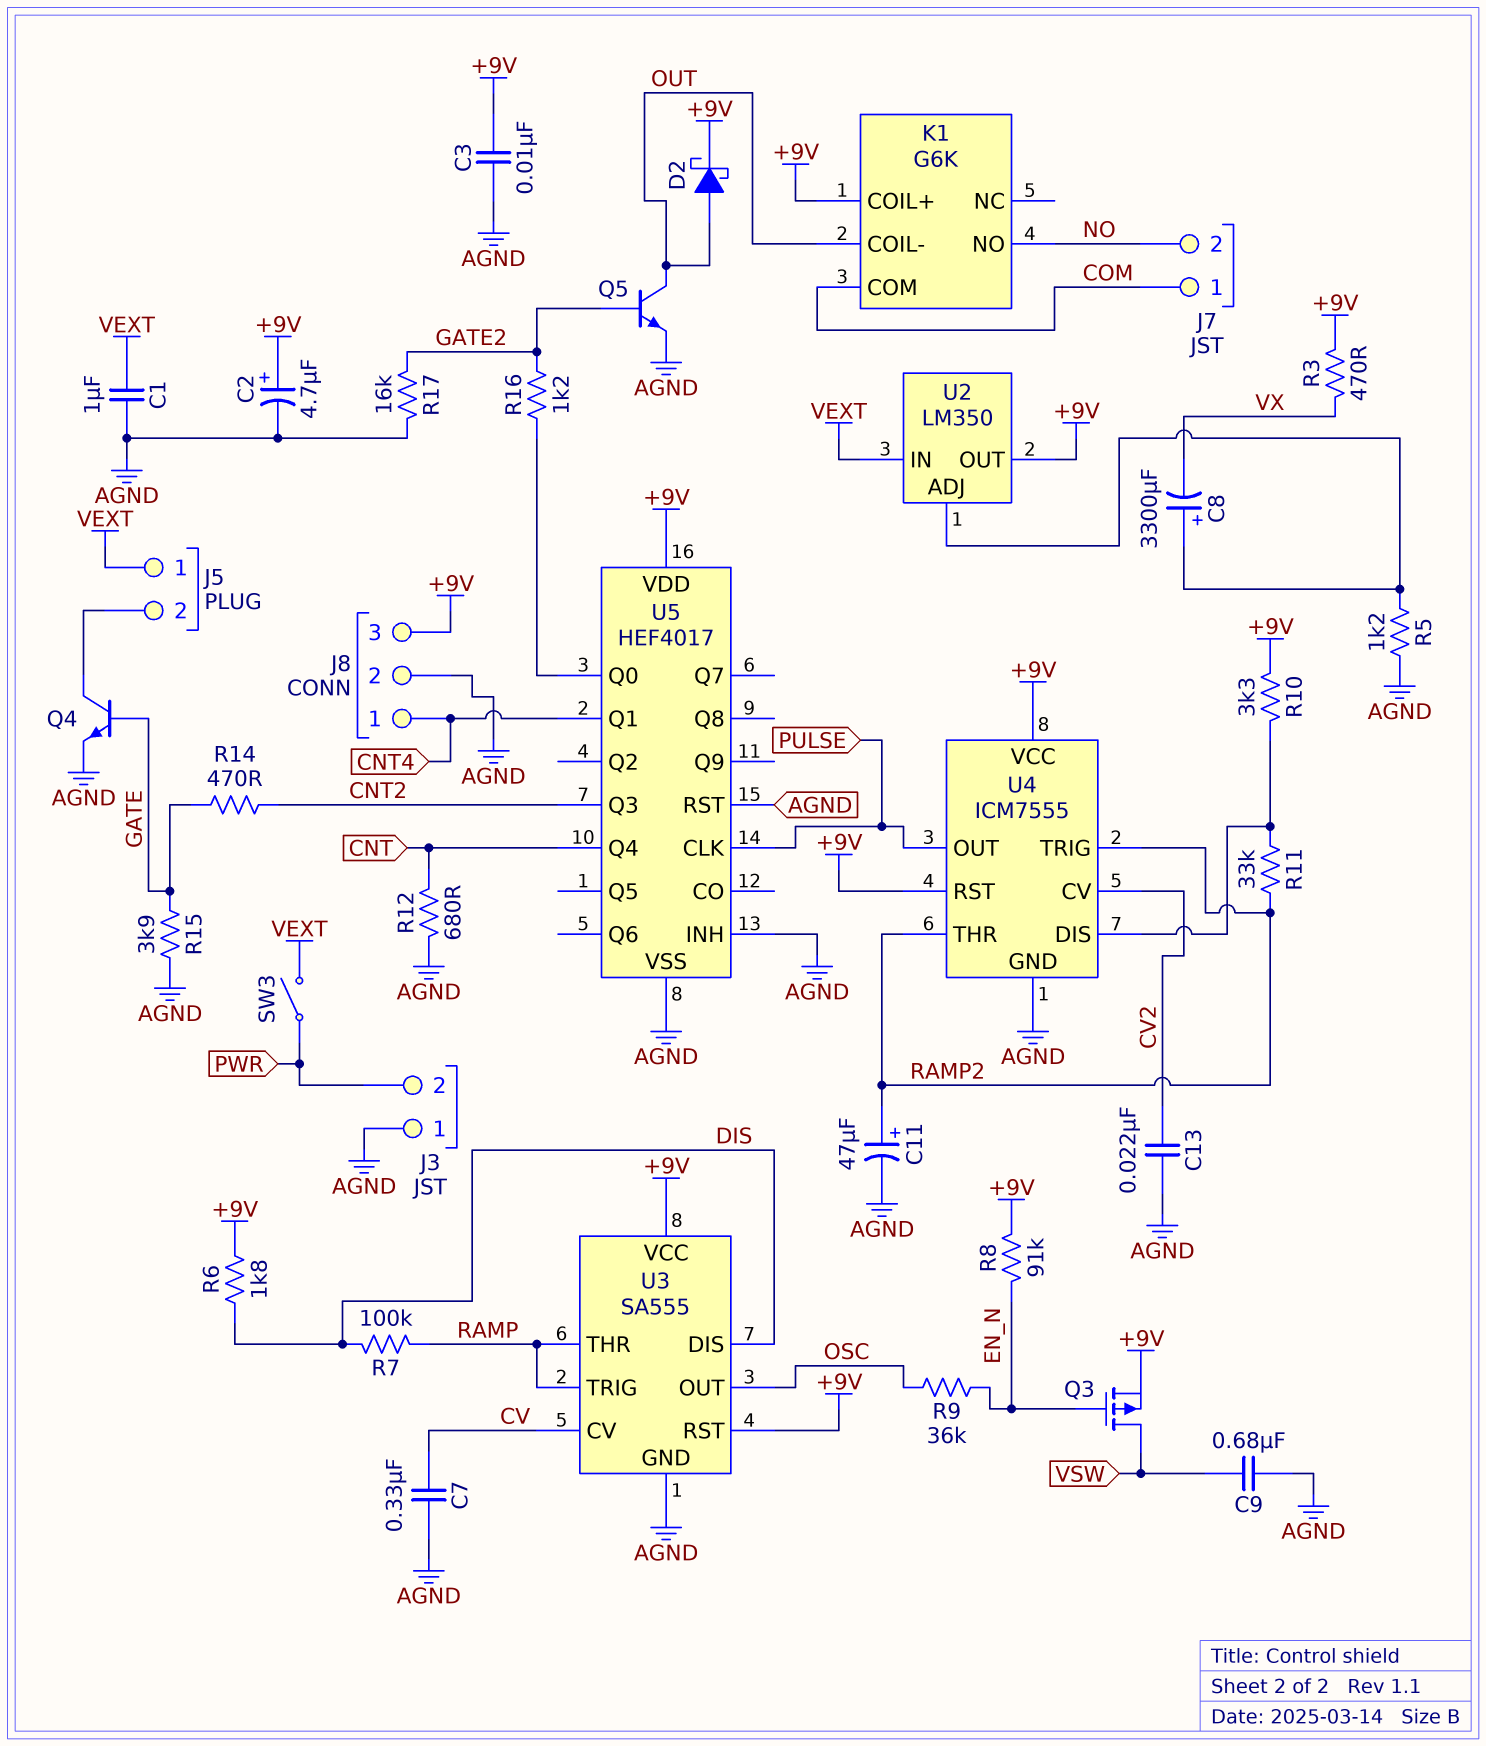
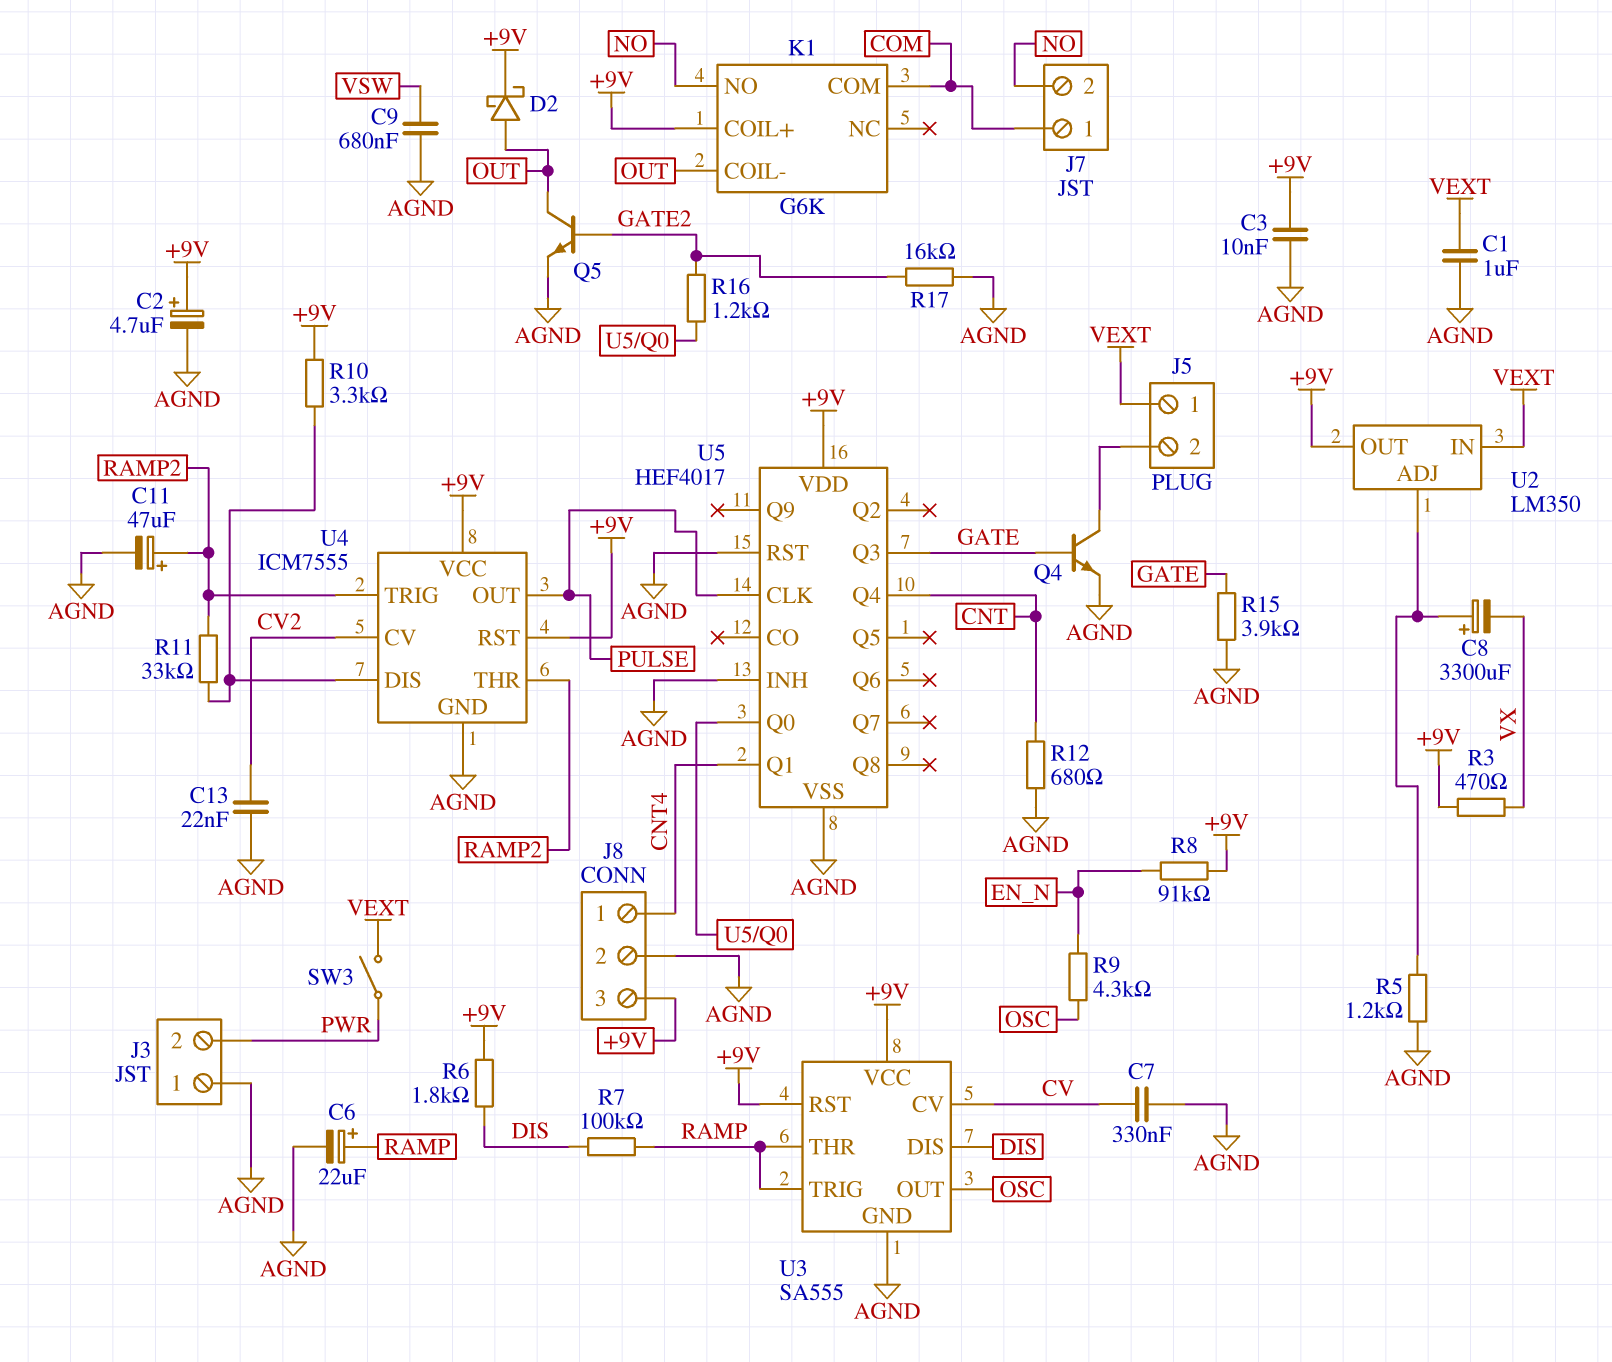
C6: none -> 22uF (plus RAMP, minus AGND)
Q3: PMOS (G EN_N, D VSW, S +9V) -> none
R9: 36k (EN_N, OSC) -> 4.3k (EN_N, OSC)
R14: 470 (CNT2, GATE) -> none
U5 pin Q3: CNT2 -> GATE

